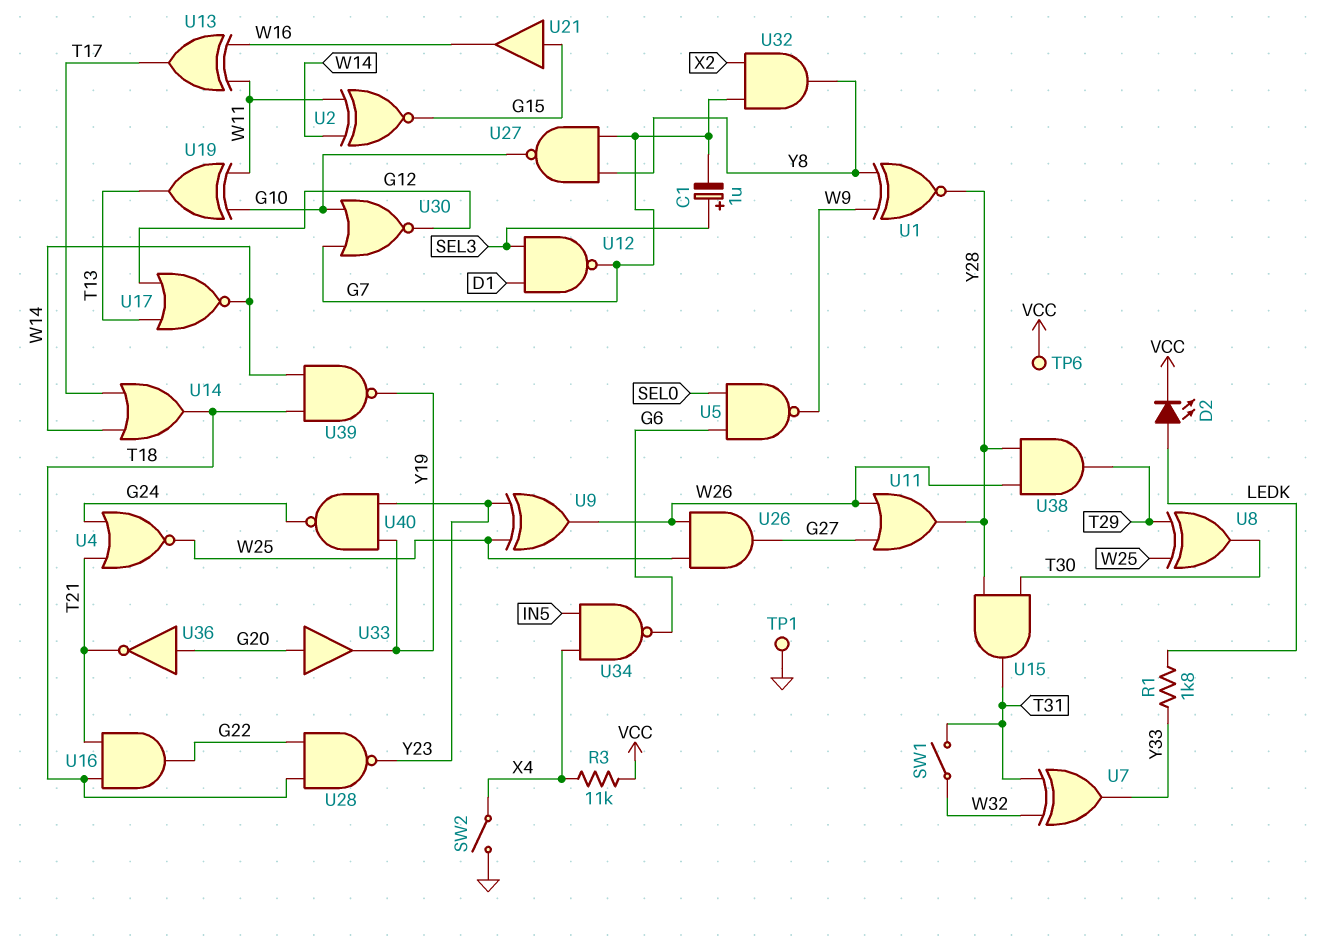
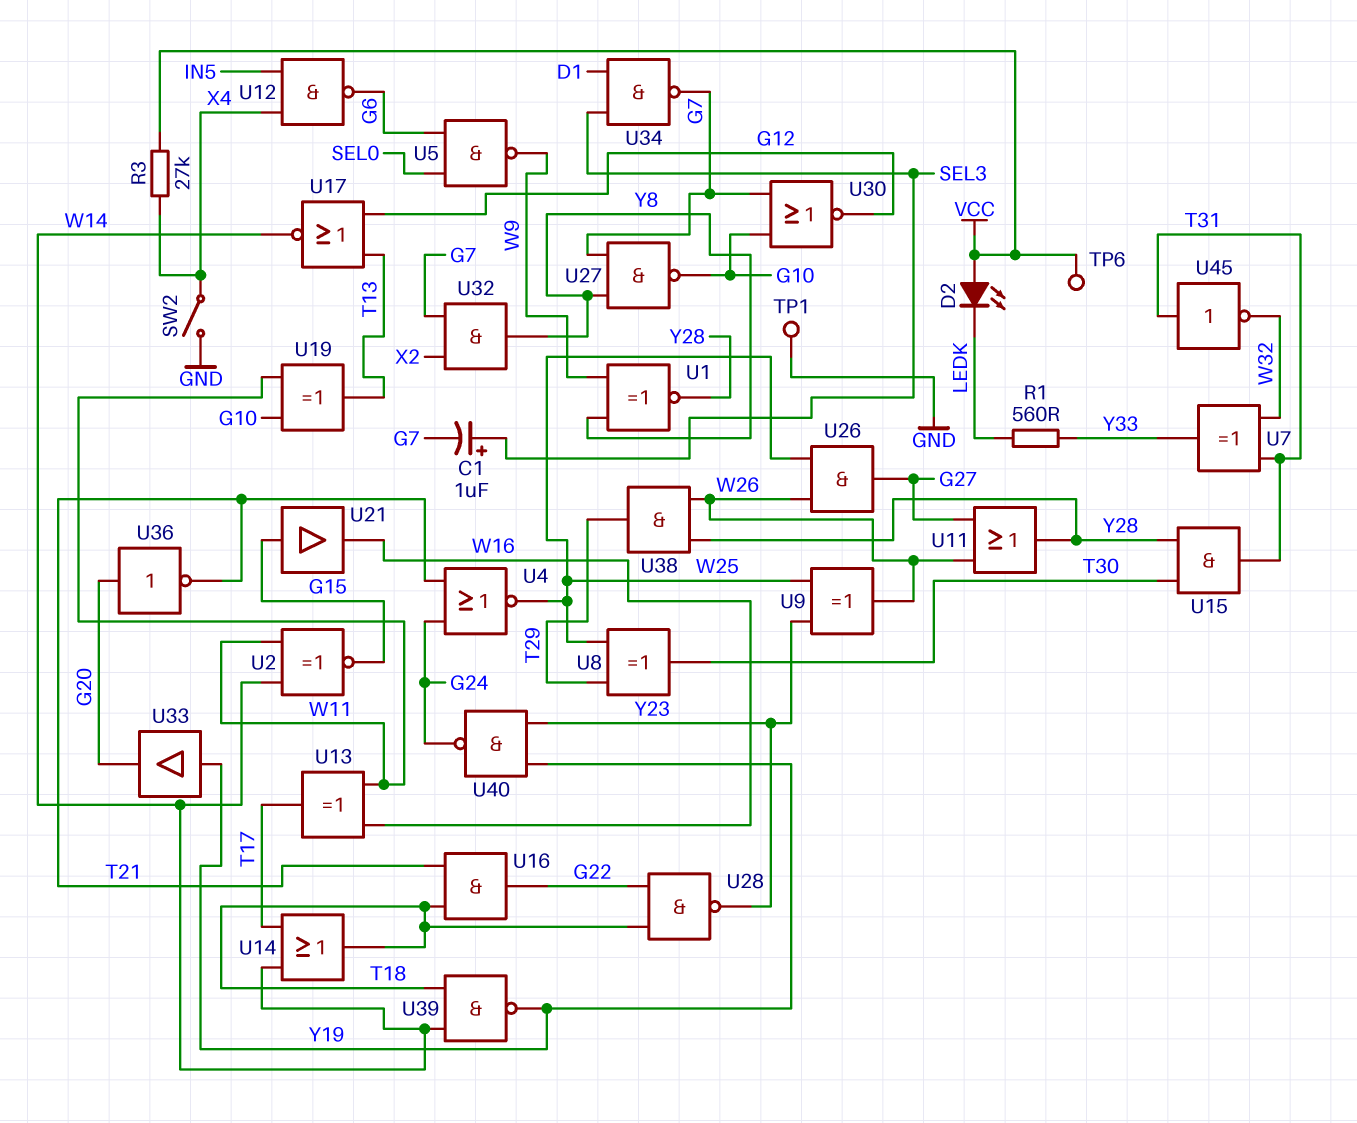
D2: LED (A LEDK, K VCC) -> LED (A VCC, K LEDK)
R1: 1.8k (LEDK, Y33) -> 560 (LEDK, Y33)
R3: 11k (VCC, X4) -> 27k (VCC, X4)
SW1: switch (T31, W32) -> none
U12: NAND (in D1, in SEL3, out G7) -> NAND (in IN5, in X4, out G6)
U33: buffer (in G20, out Y19) -> buffer (in Y19, out G20)
U34: NAND (in IN5, in X4, out G6) -> NAND (in D1, in SEL3, out G7)
U45: none -> NOT (in T31, out W32)

